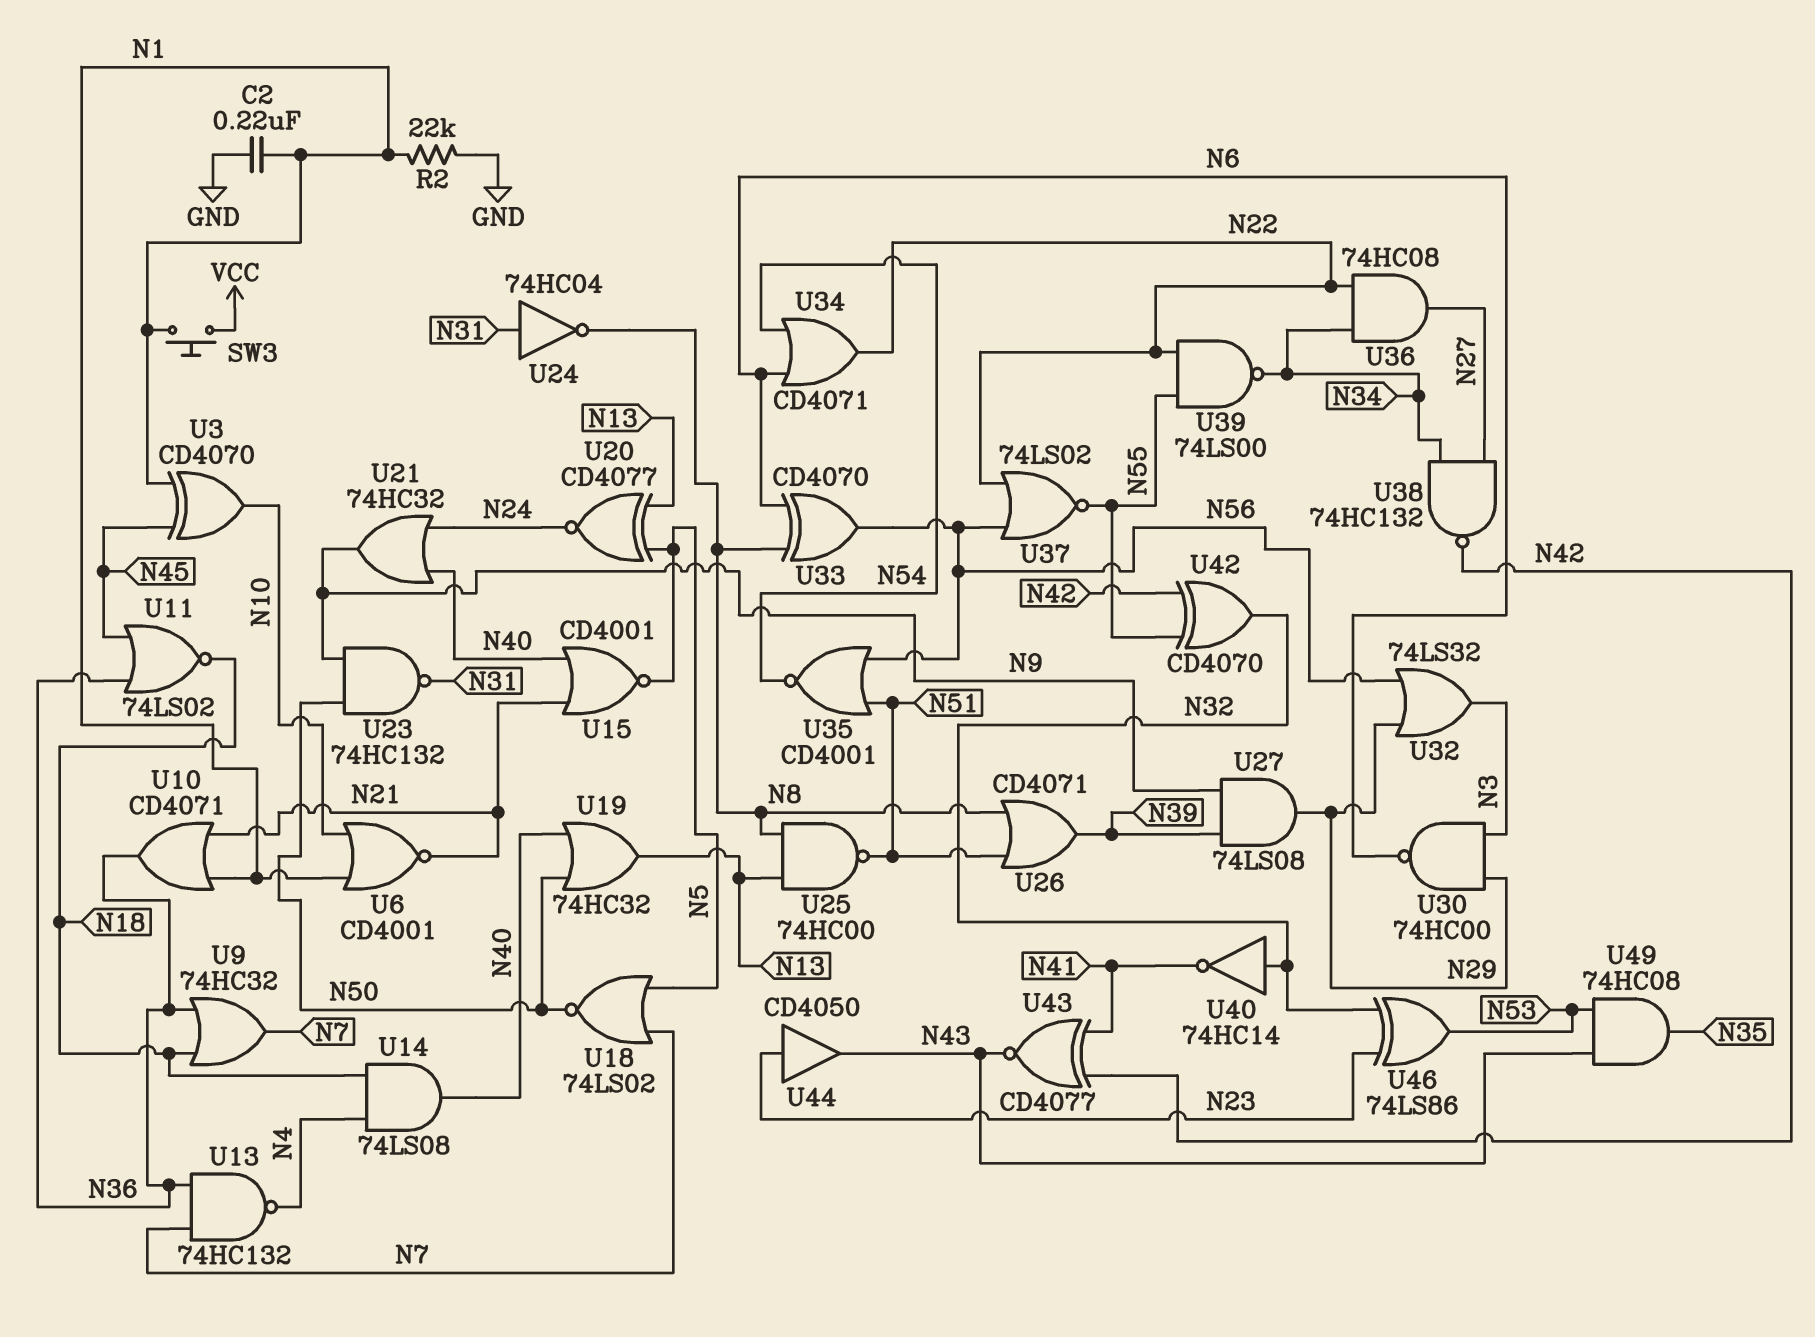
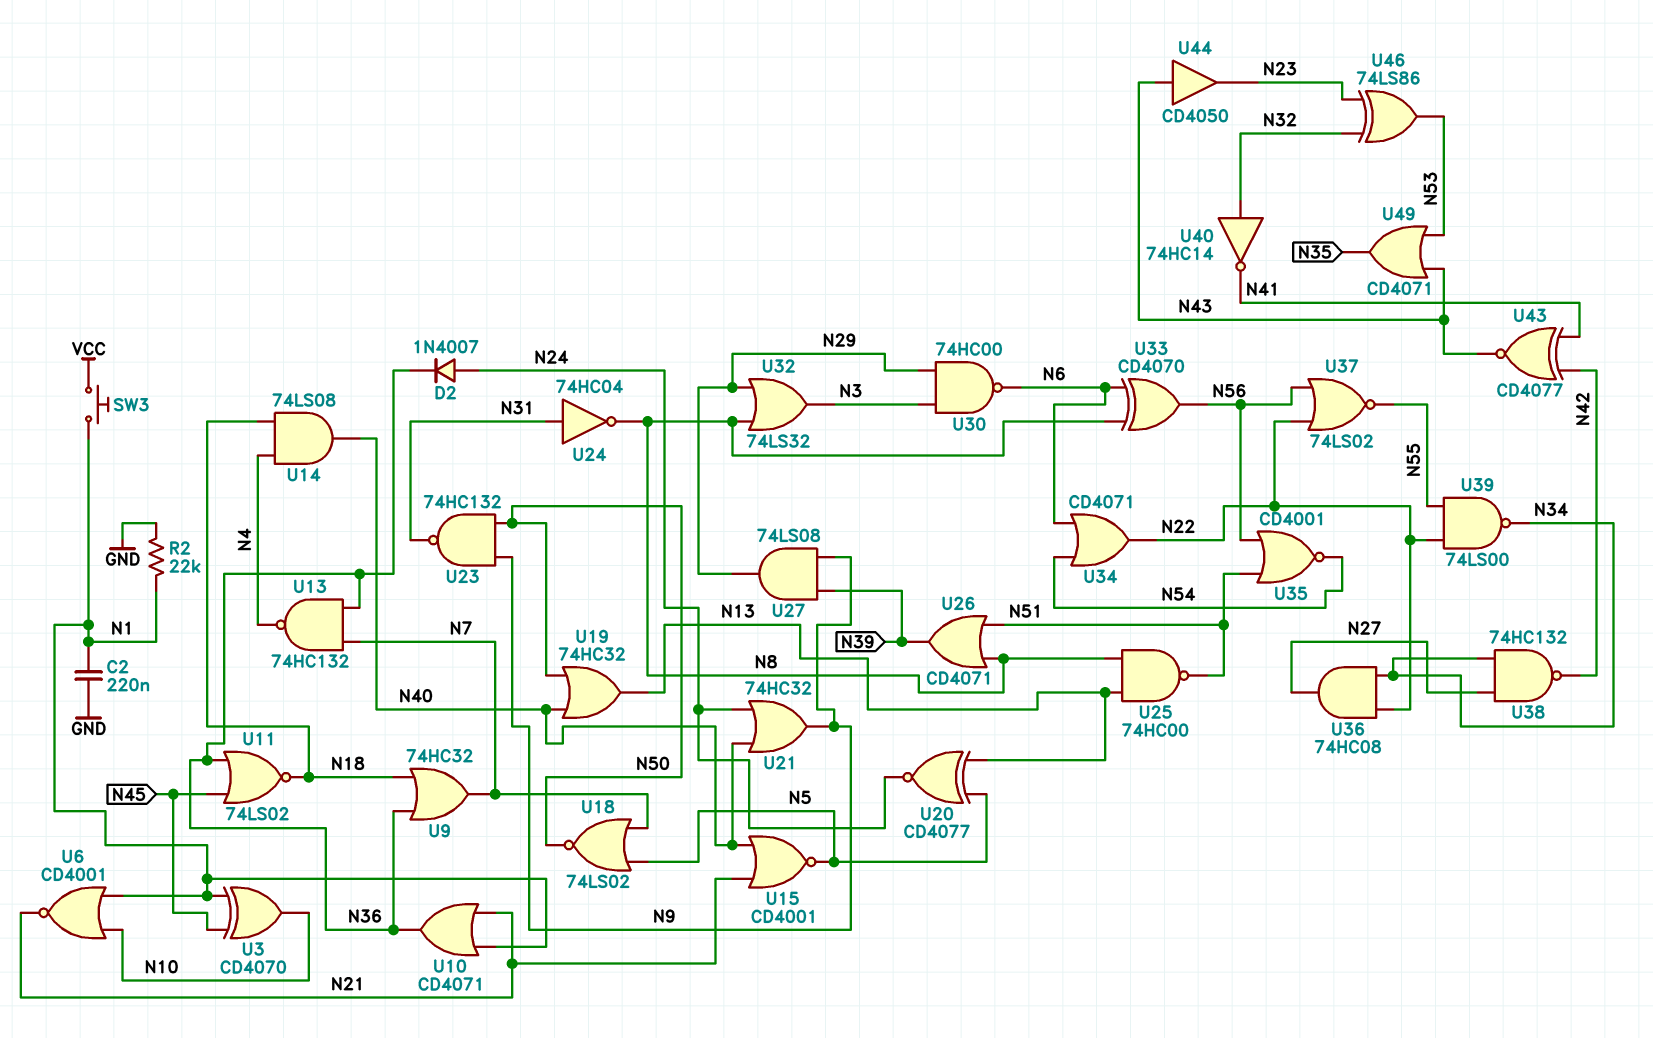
D2: none -> diode 1N4007 (A N24, K N36)
U32: OR 74LS32 (in N29, in N56, out N3) -> OR 74LS32 (in N8, in N29, out N3)
U42: XOR CD4070 (in N42, in N55, out N32) -> none
U44: buffer CD4050 (in N23, out N43) -> buffer CD4050 (in N43, out N23)
U49: AND 74HC08 (in N43, in N53, out N35) -> OR CD4071 (in N43, in N53, out N35)

